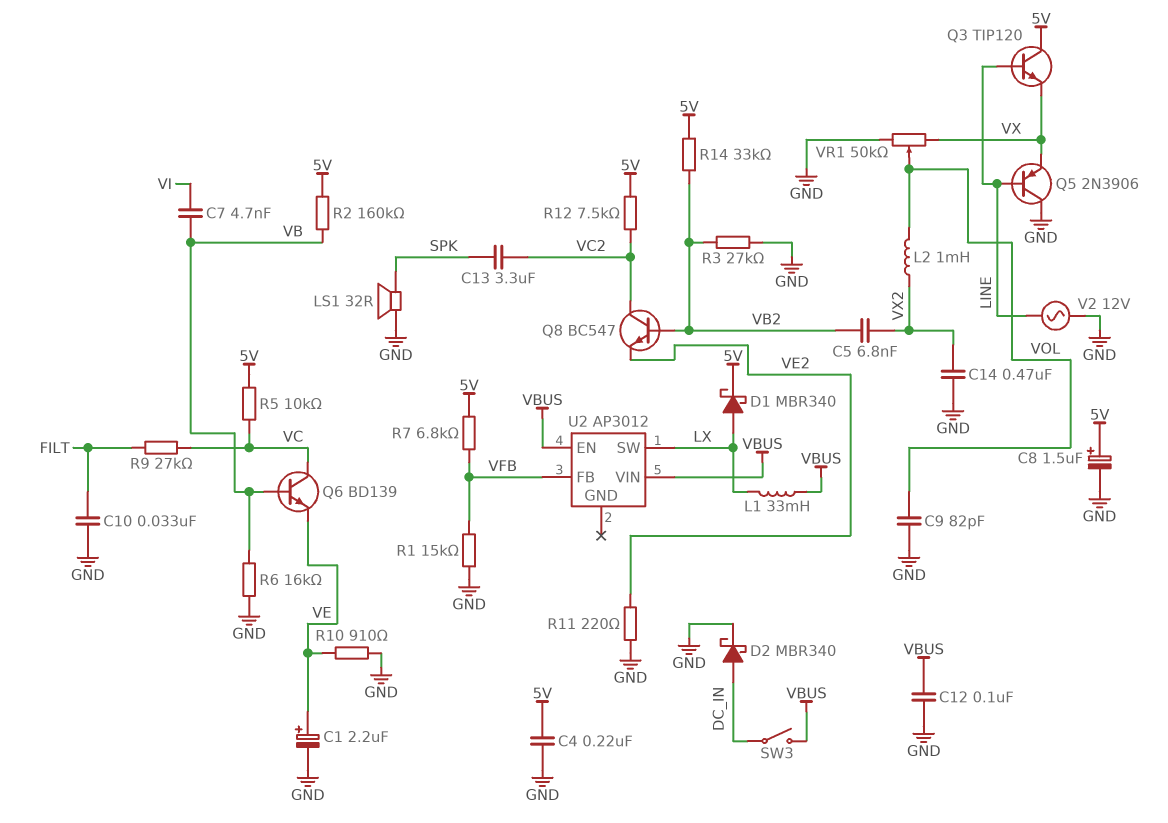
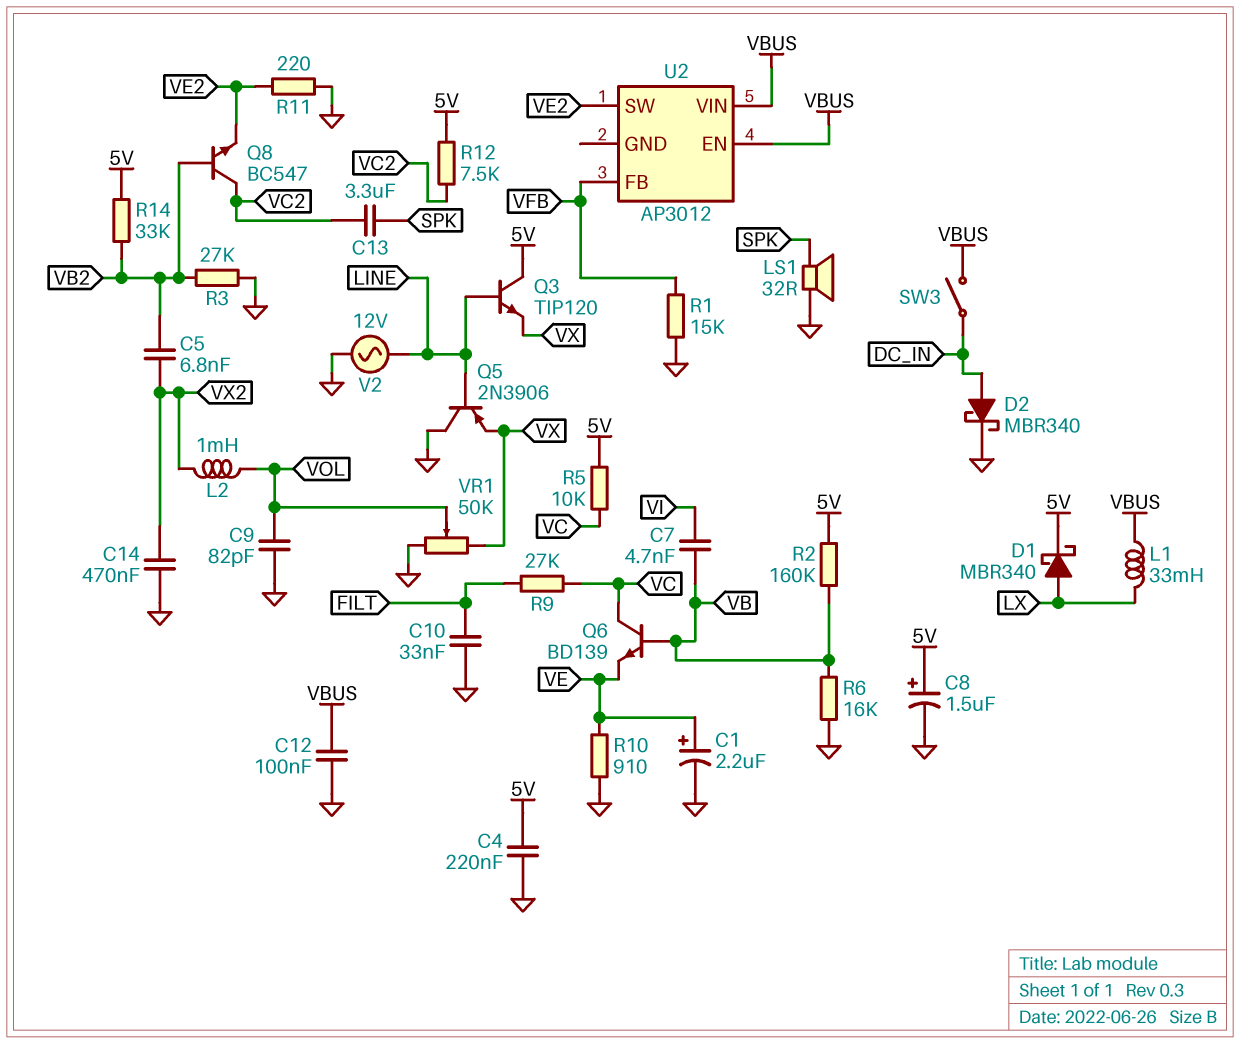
R7: 6.8k (5V, VFB) -> none
U2 pin SW: LX -> VE2

